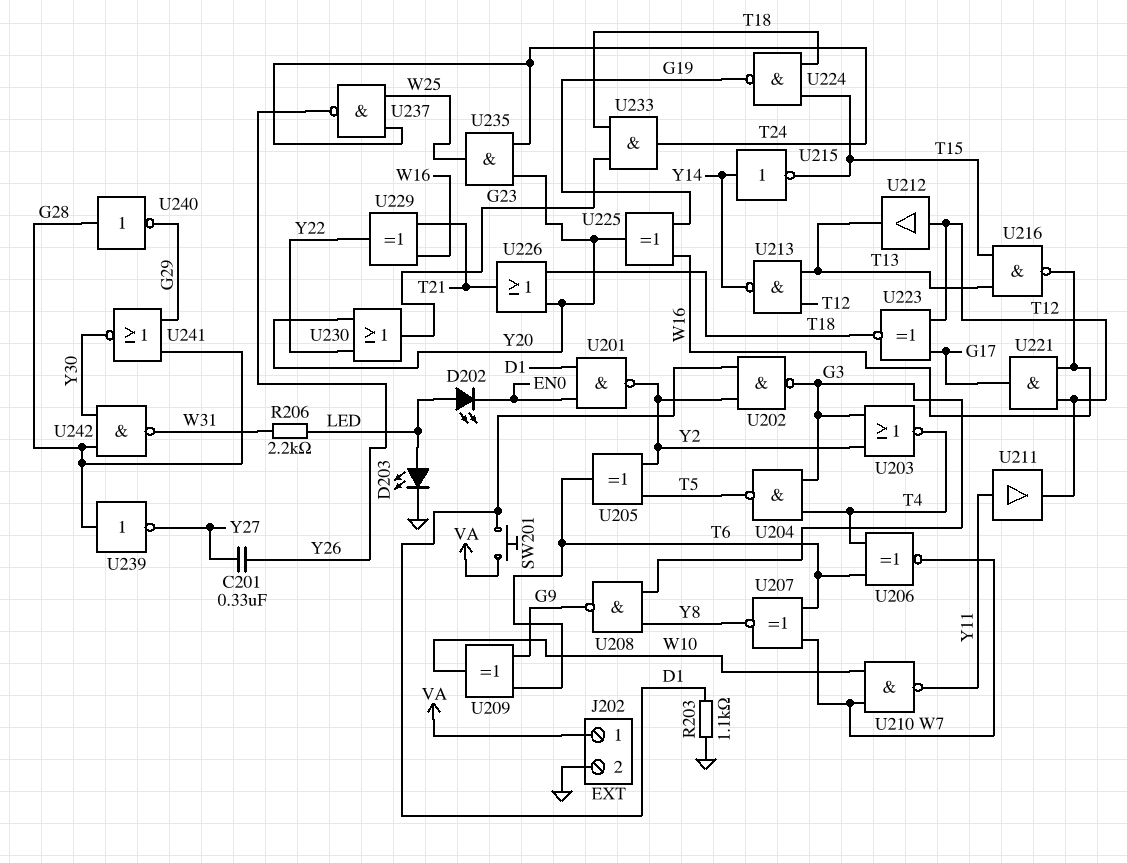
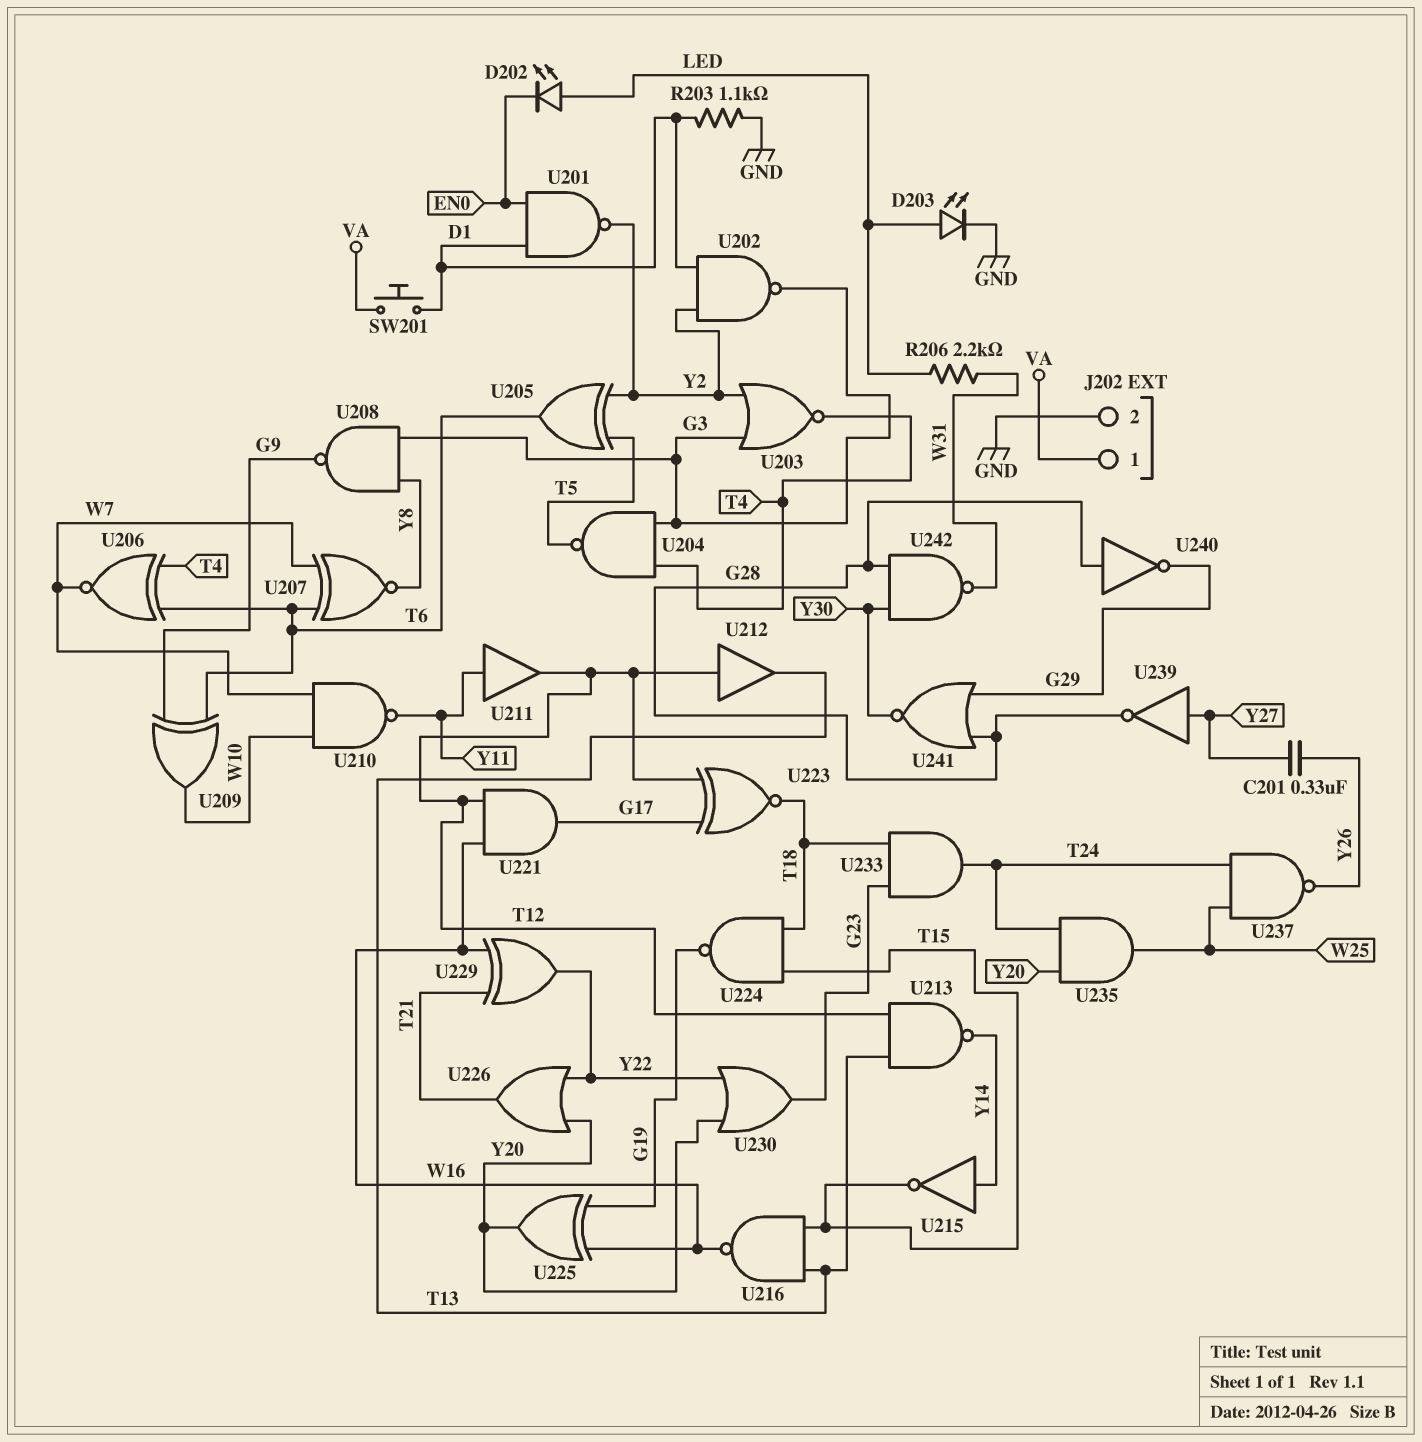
U226: OR (in T18, in Y20, out T21) -> OR (in Y20, in Y22, out T21)
U239: NOT (in G28, out Y27) -> NOT (in Y27, out G28)

